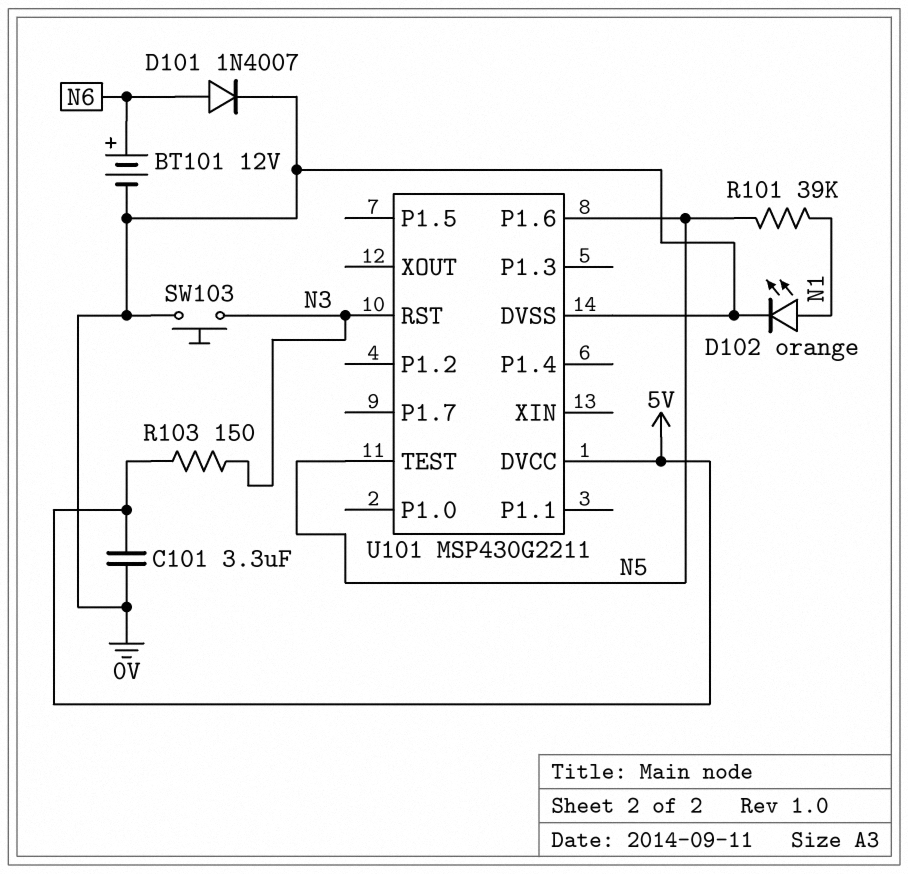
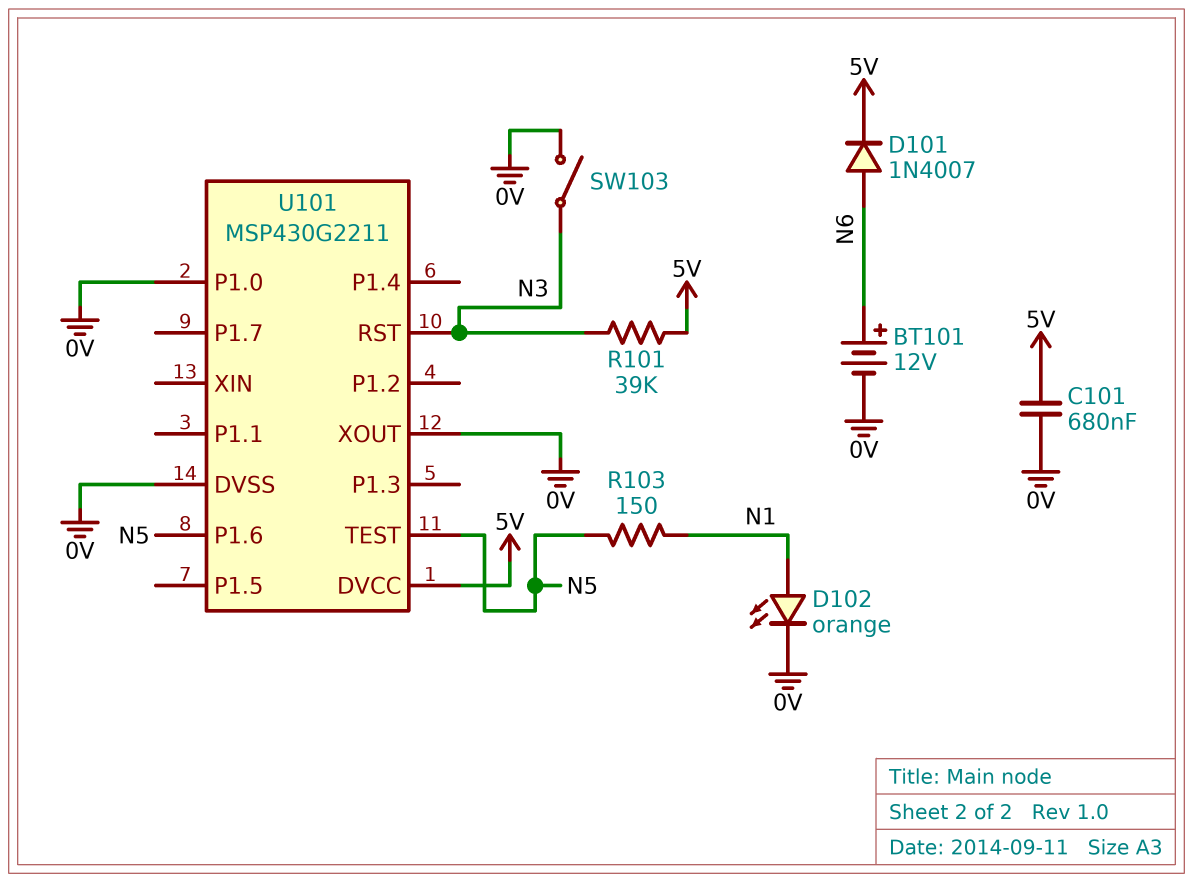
C101: 3.3uF (0V, 5V) -> 680nF (0V, 5V)
D101: diode 1N4007 (A N6, K 0V) -> diode 1N4007 (A N6, K 5V)
R101: 39k (N1, N5) -> 39k (5V, N3)
R103: 150 (5V, N3) -> 150 (N1, N5)
SW103: button (0V, N3) -> switch (0V, N3)
U101 pin P1.0: none -> 0V
U101 pin XOUT: none -> 0V

